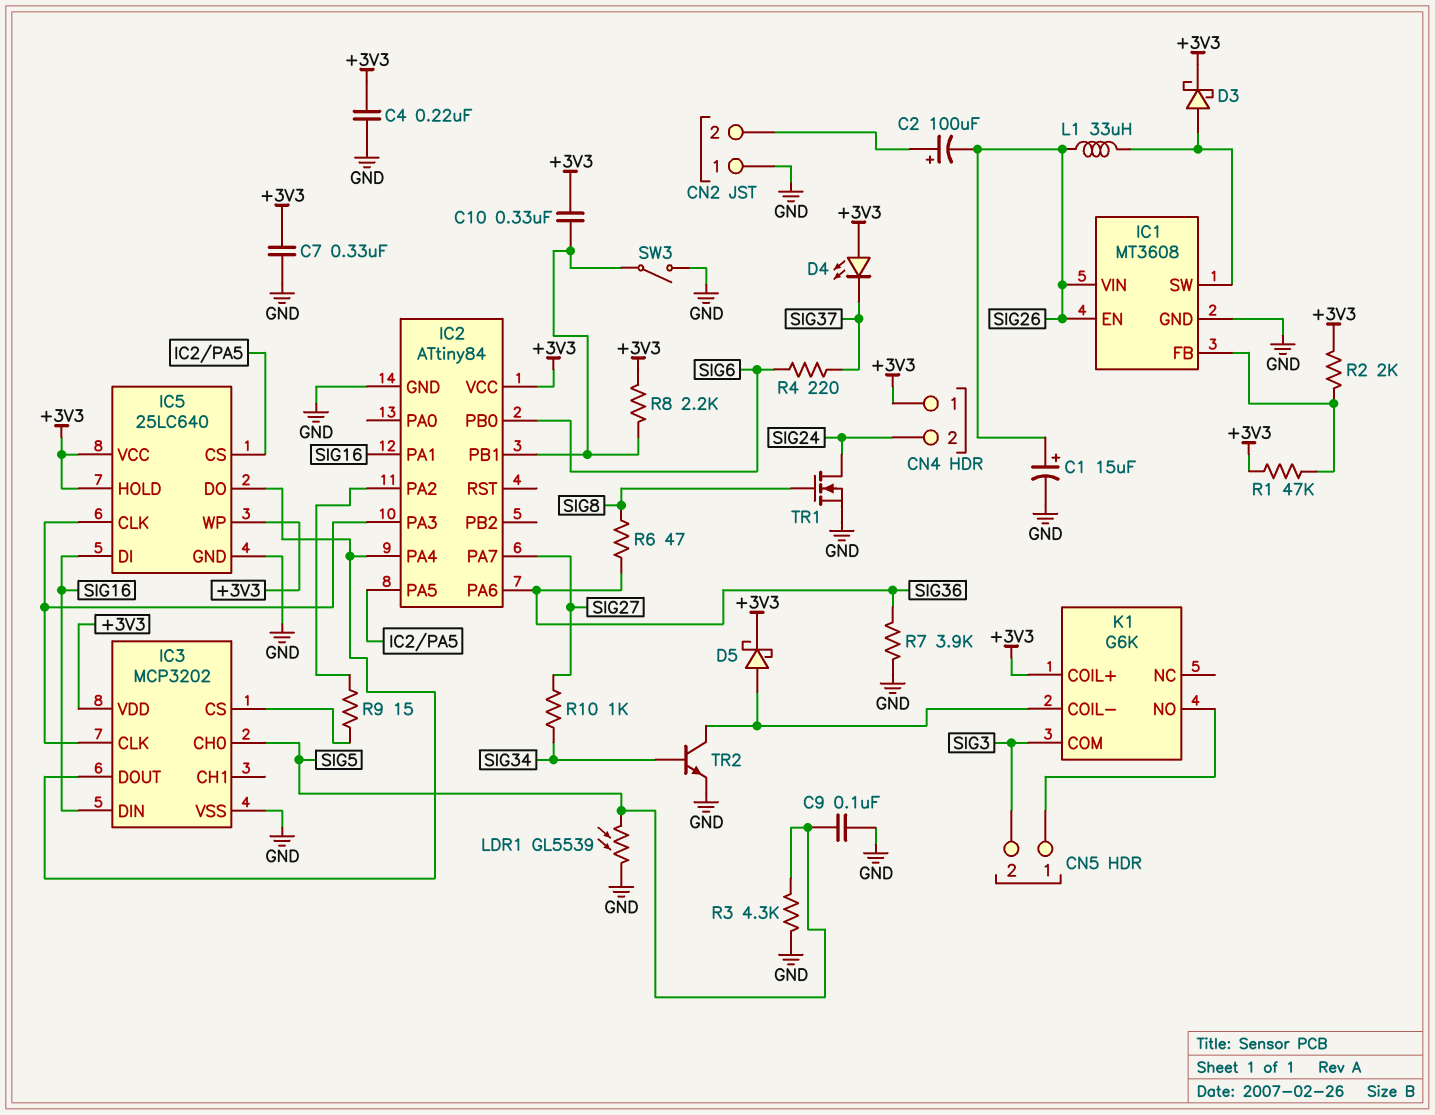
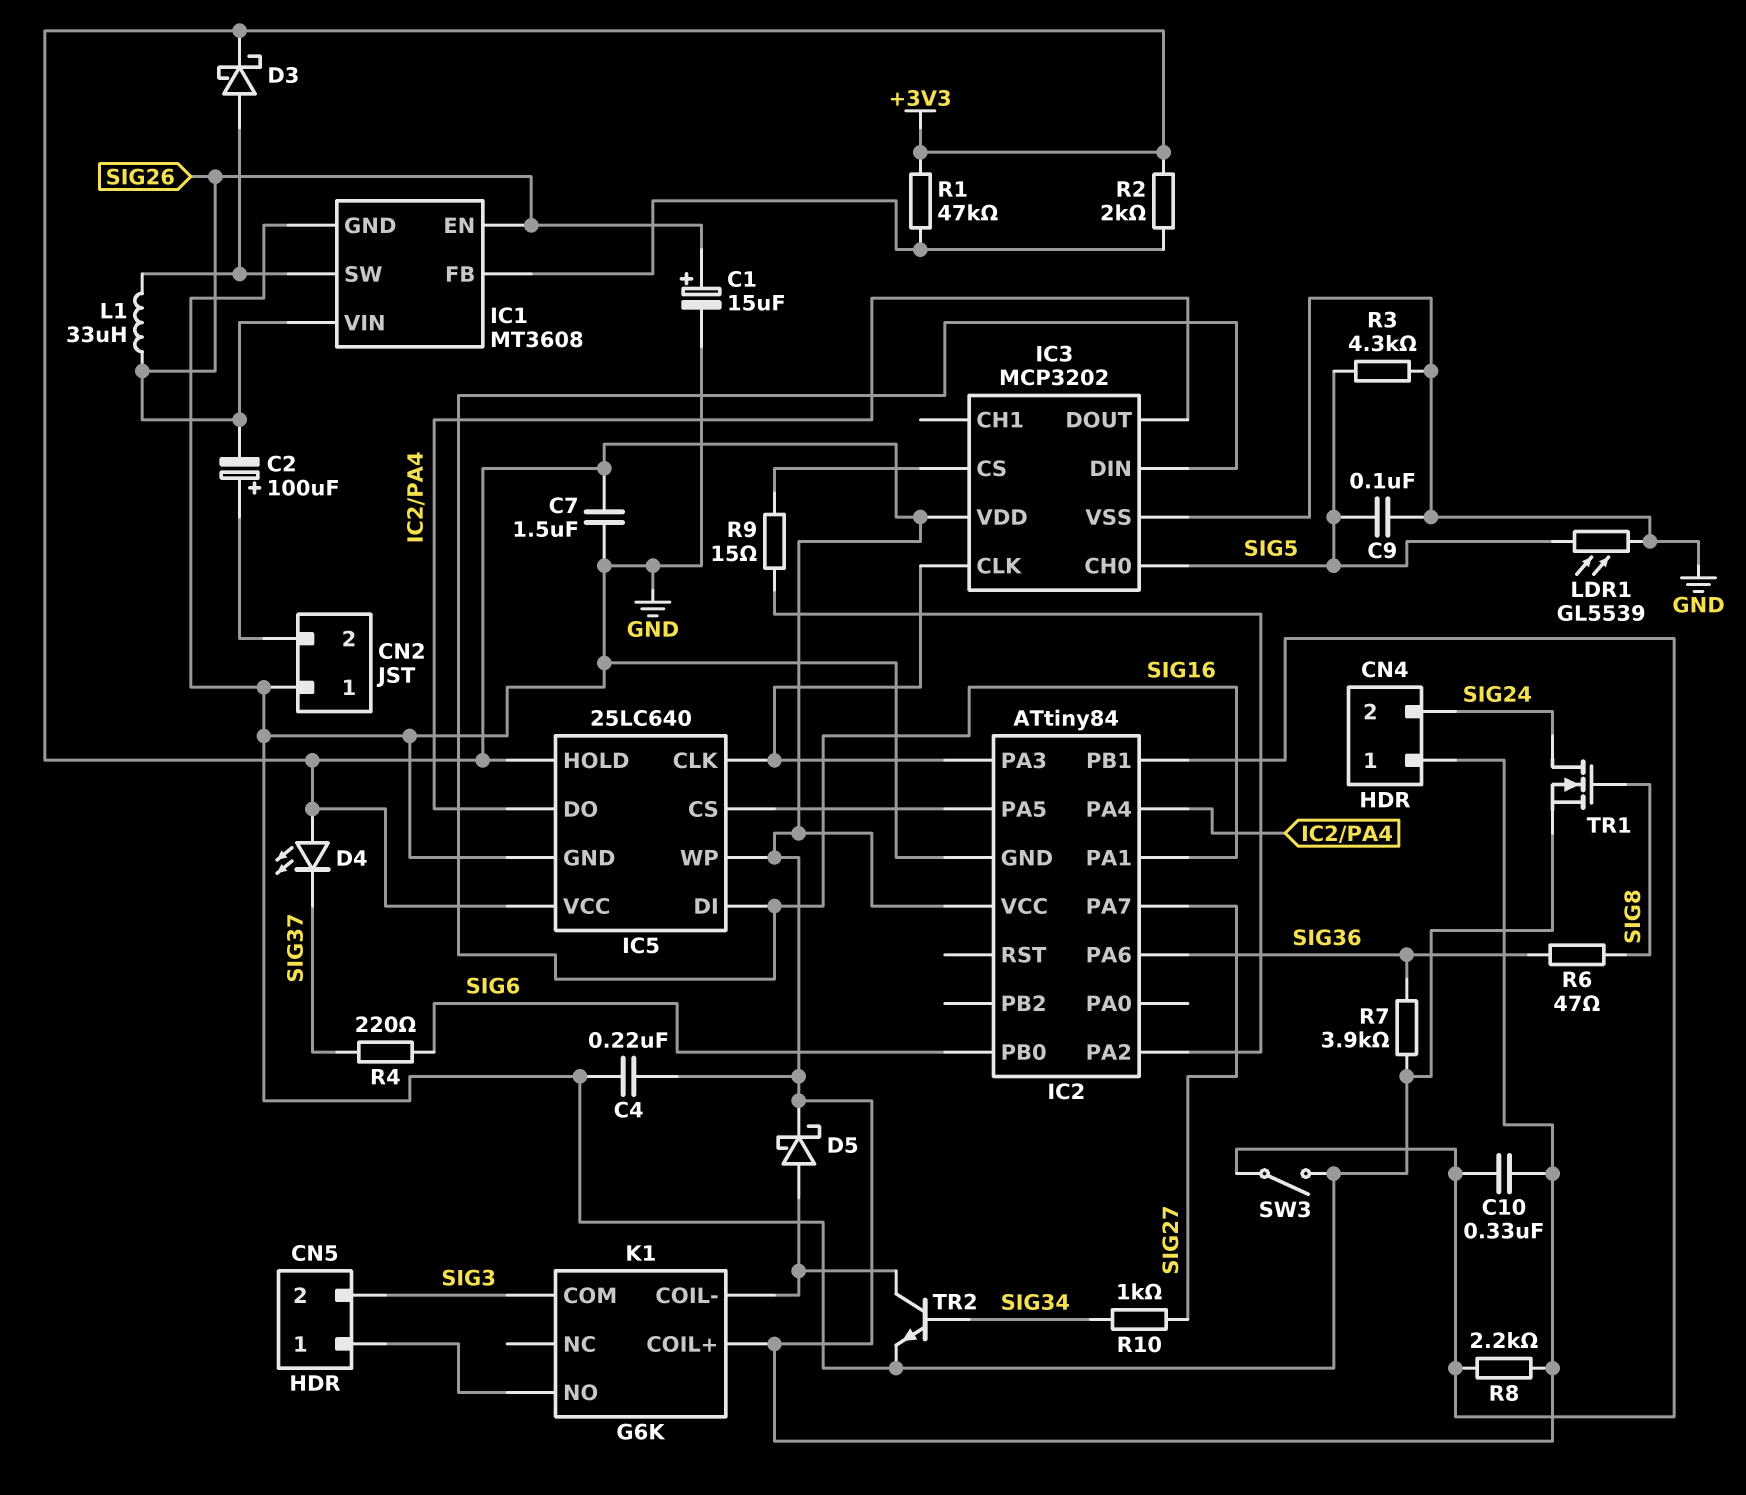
C7: 330nF (+3V3, GND) -> 1.5uF (+3V3, GND)

